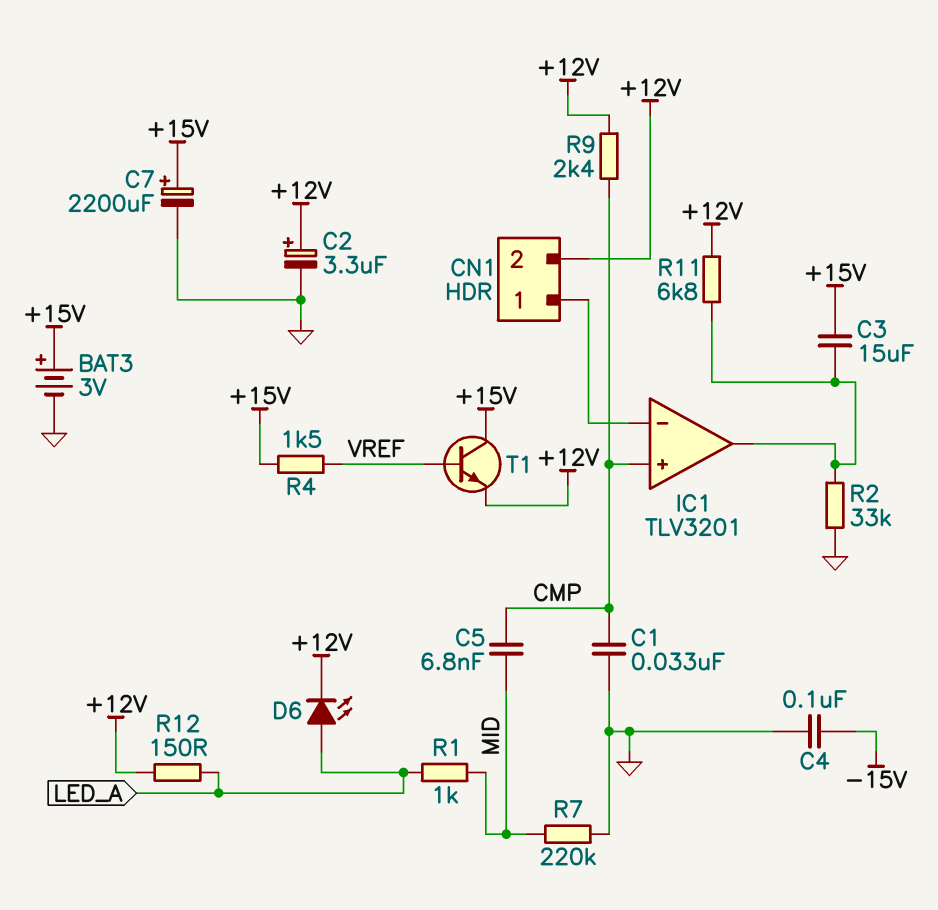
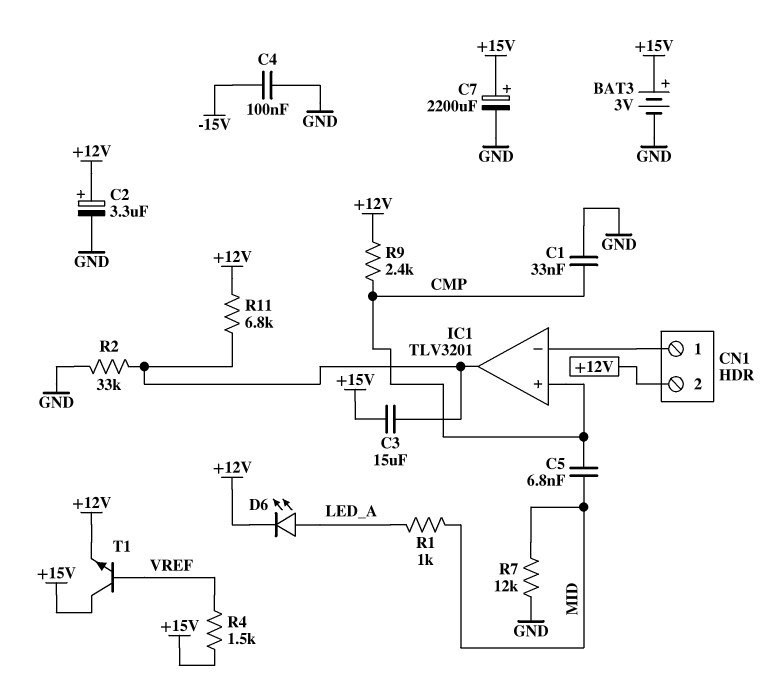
R7: 220k (GND, MID) -> 12k (GND, MID)
R12: 150 (+12V, LED_A) -> none

